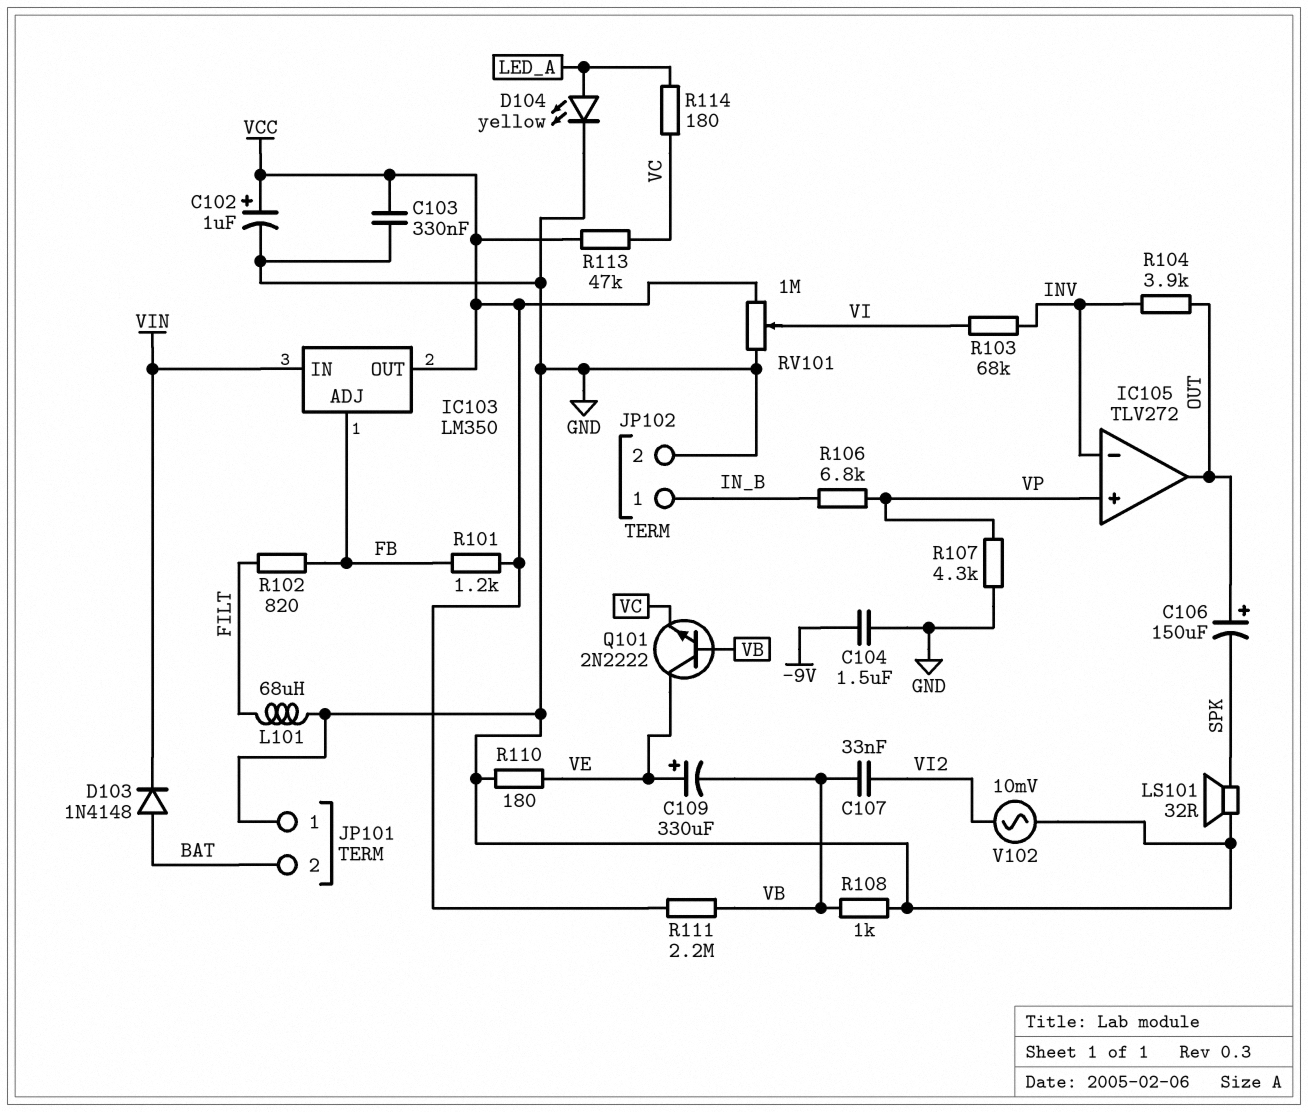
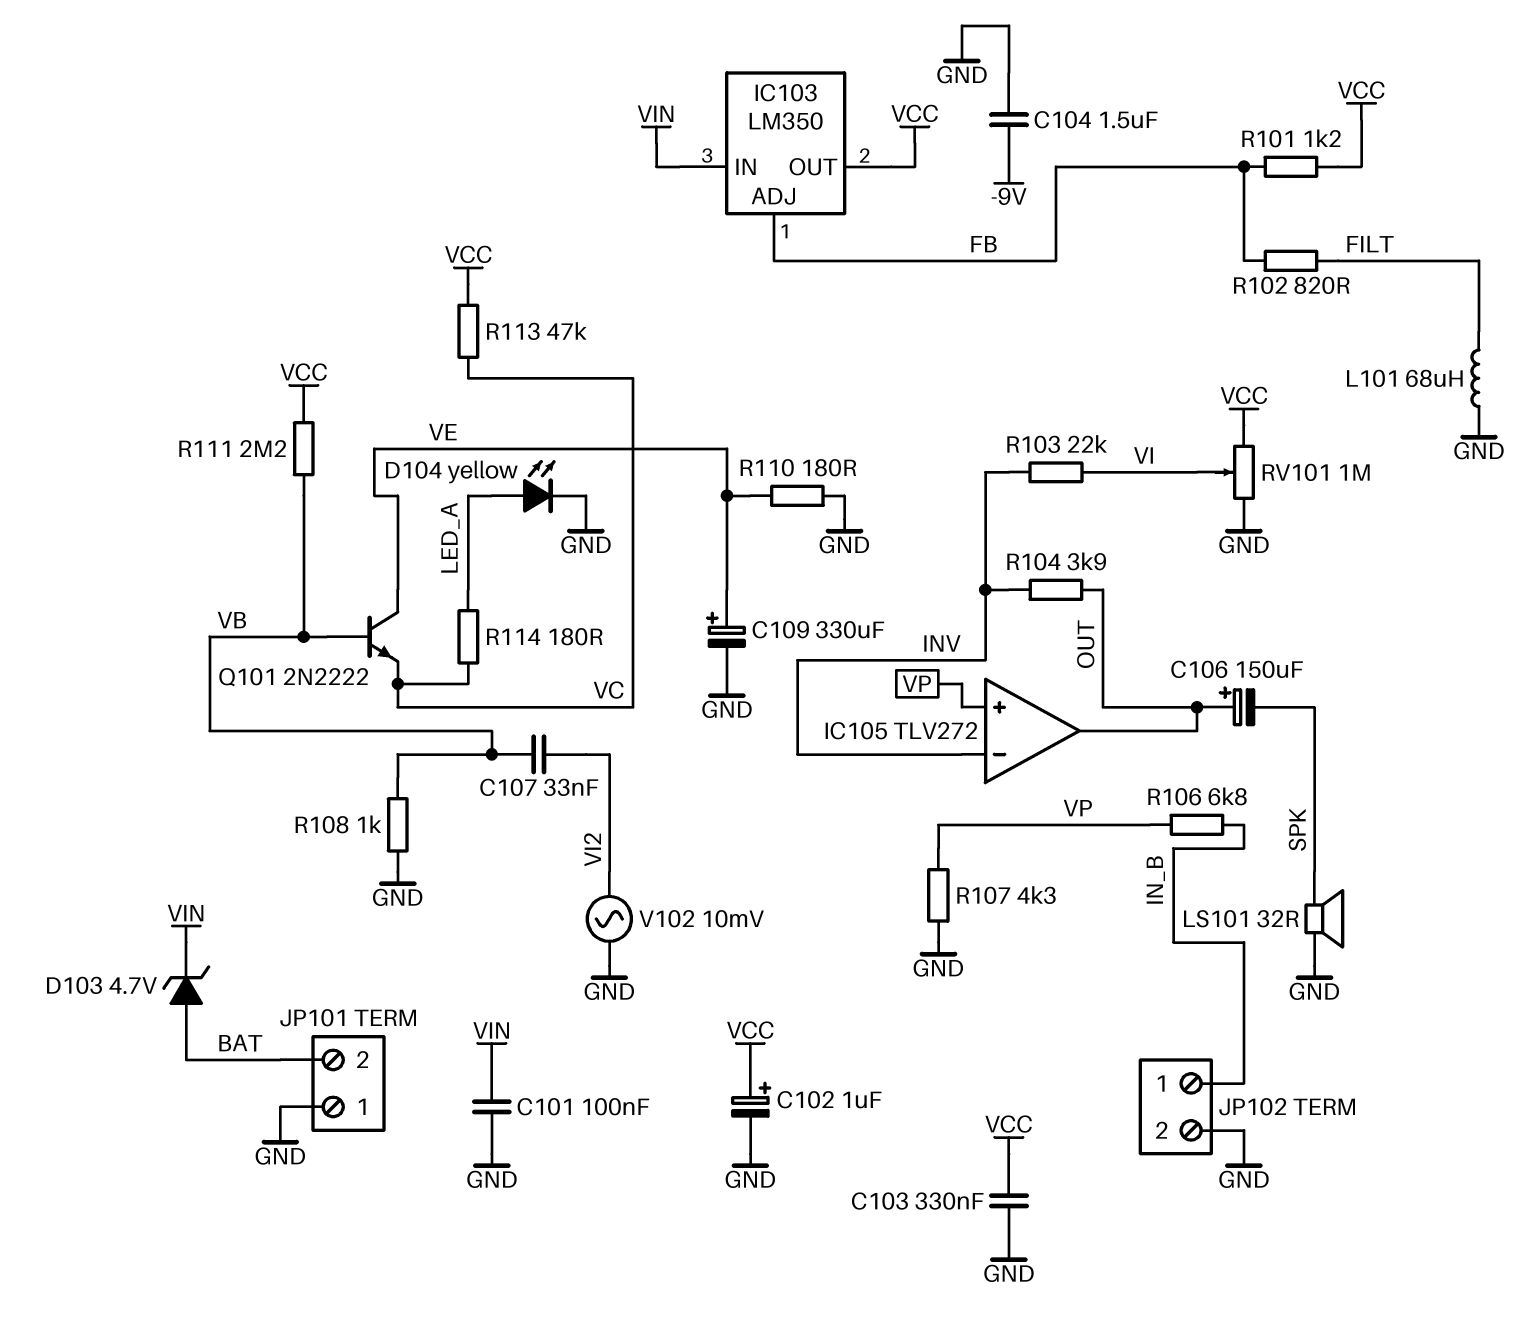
C101: none -> 100nF (GND, VIN)
C109: 330uF (plus VE, minus VB) -> 330uF (plus VE, minus GND)
D103: diode 1N4148 (A BAT, K VIN) -> zener 4.7V (A BAT, K VIN)
R103: 68k (INV, VI) -> 22k (INV, VI)

